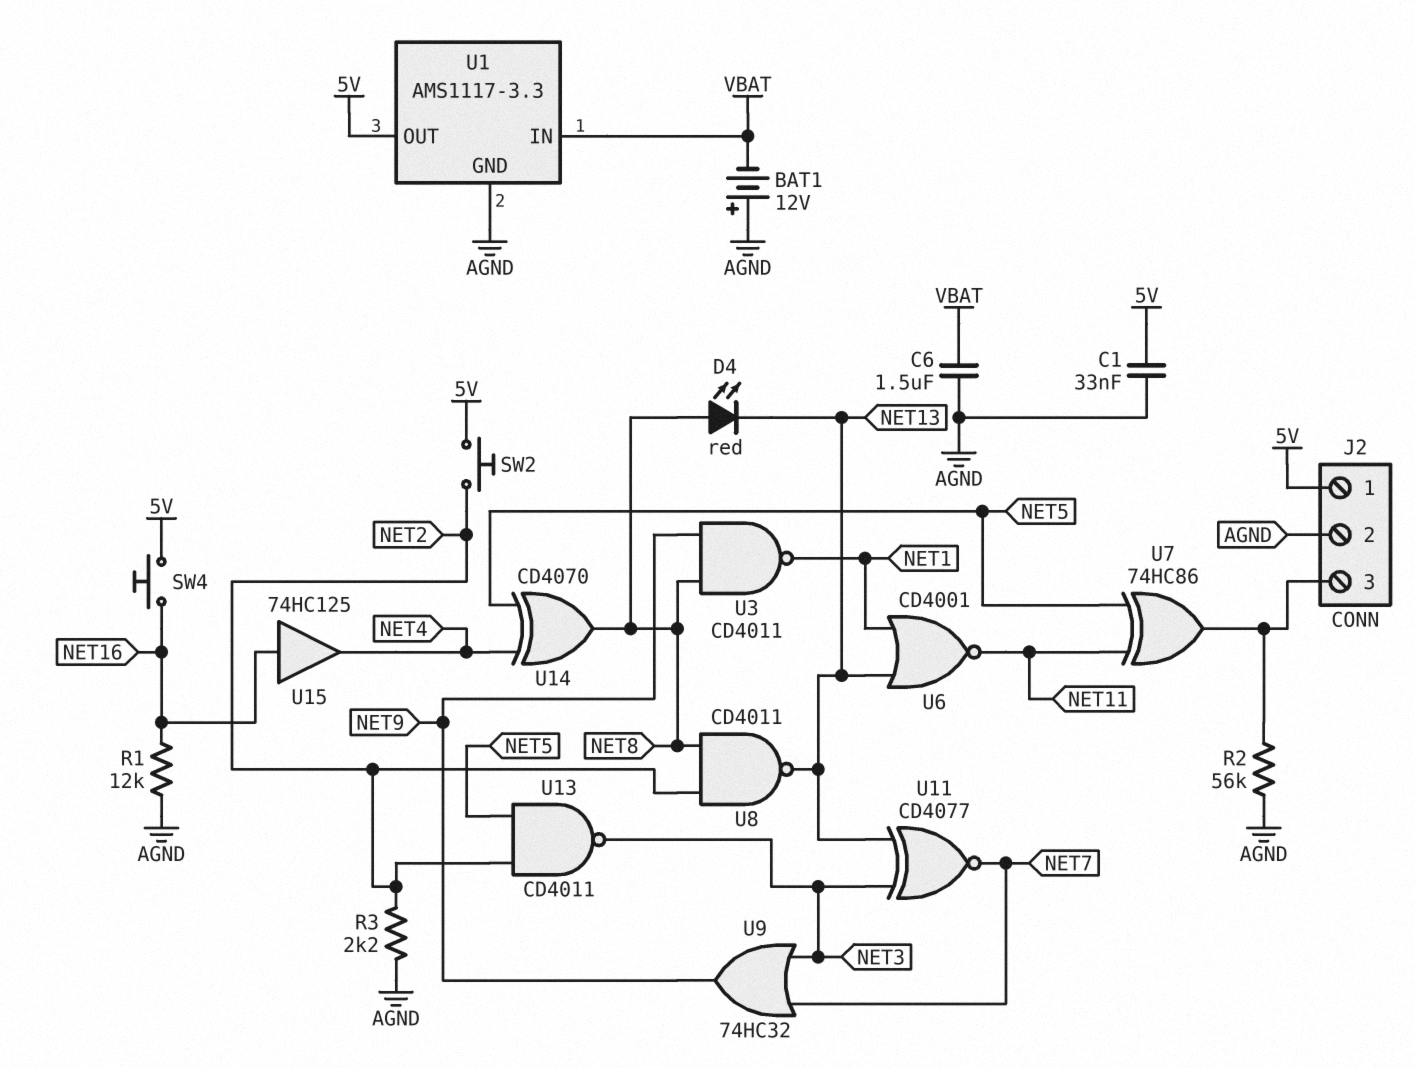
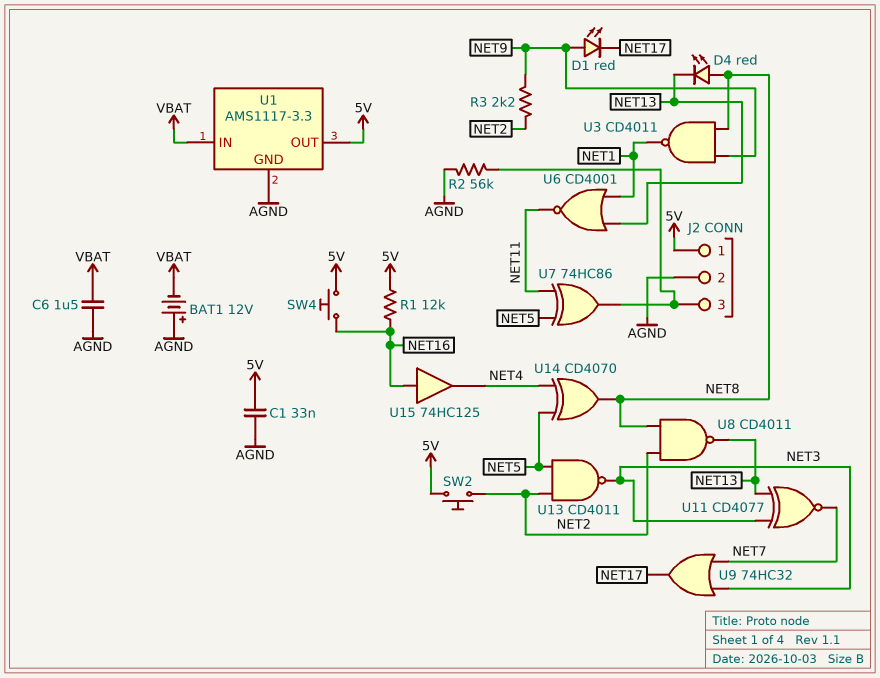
D1: none -> LED red (A NET9, K NET17)
R1: 12k (AGND, NET16) -> 12k (5V, NET16)
R3: 2.2k (AGND, NET2) -> 2.2k (NET2, NET9)
U9: OR 74HC32 (in NET3, in NET7, out NET9) -> OR 74HC32 (in NET3, in NET7, out NET17)

